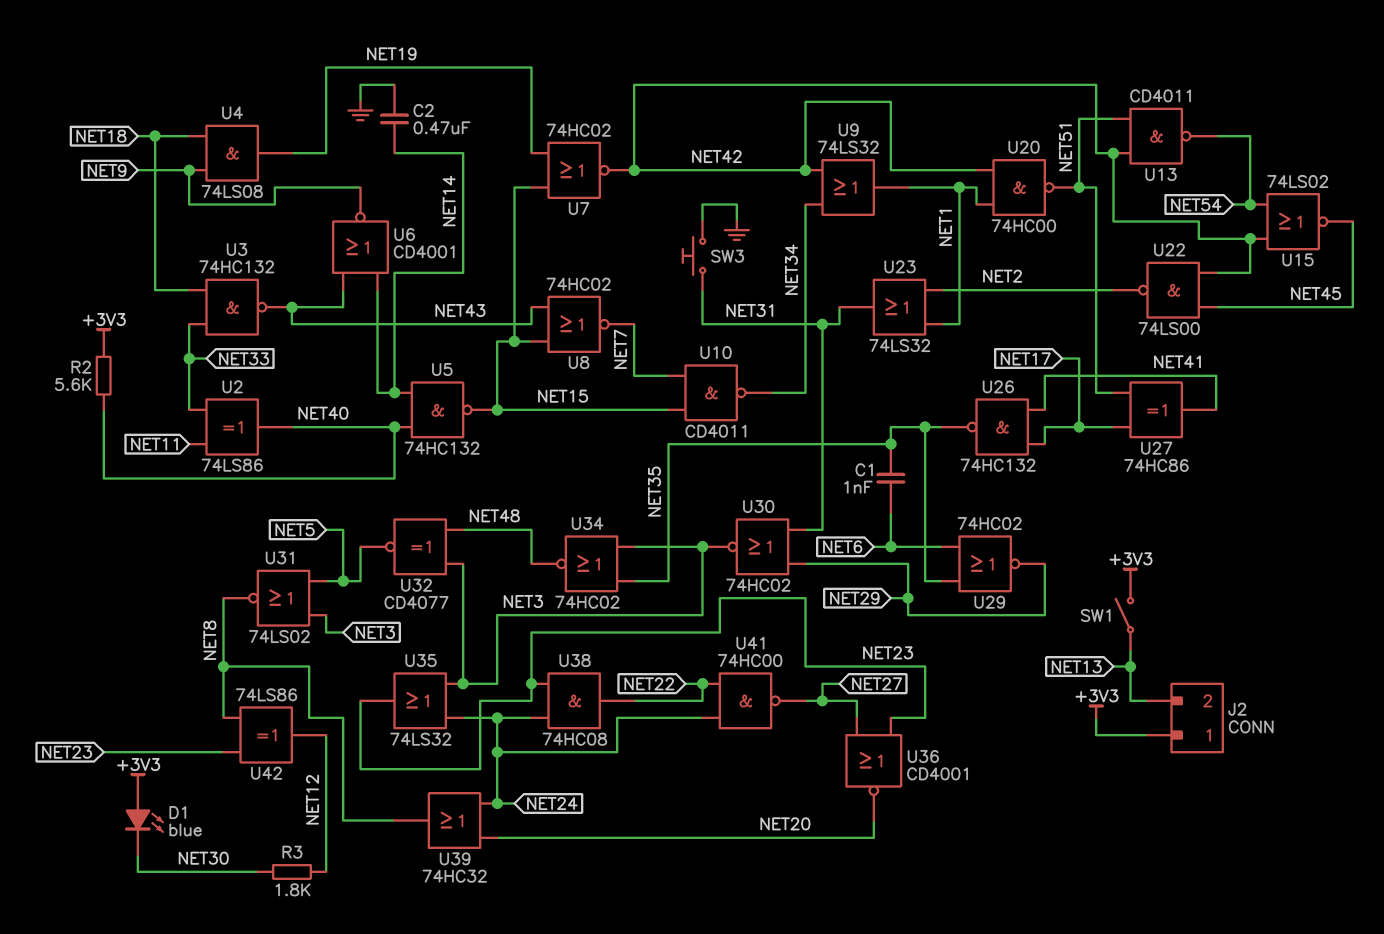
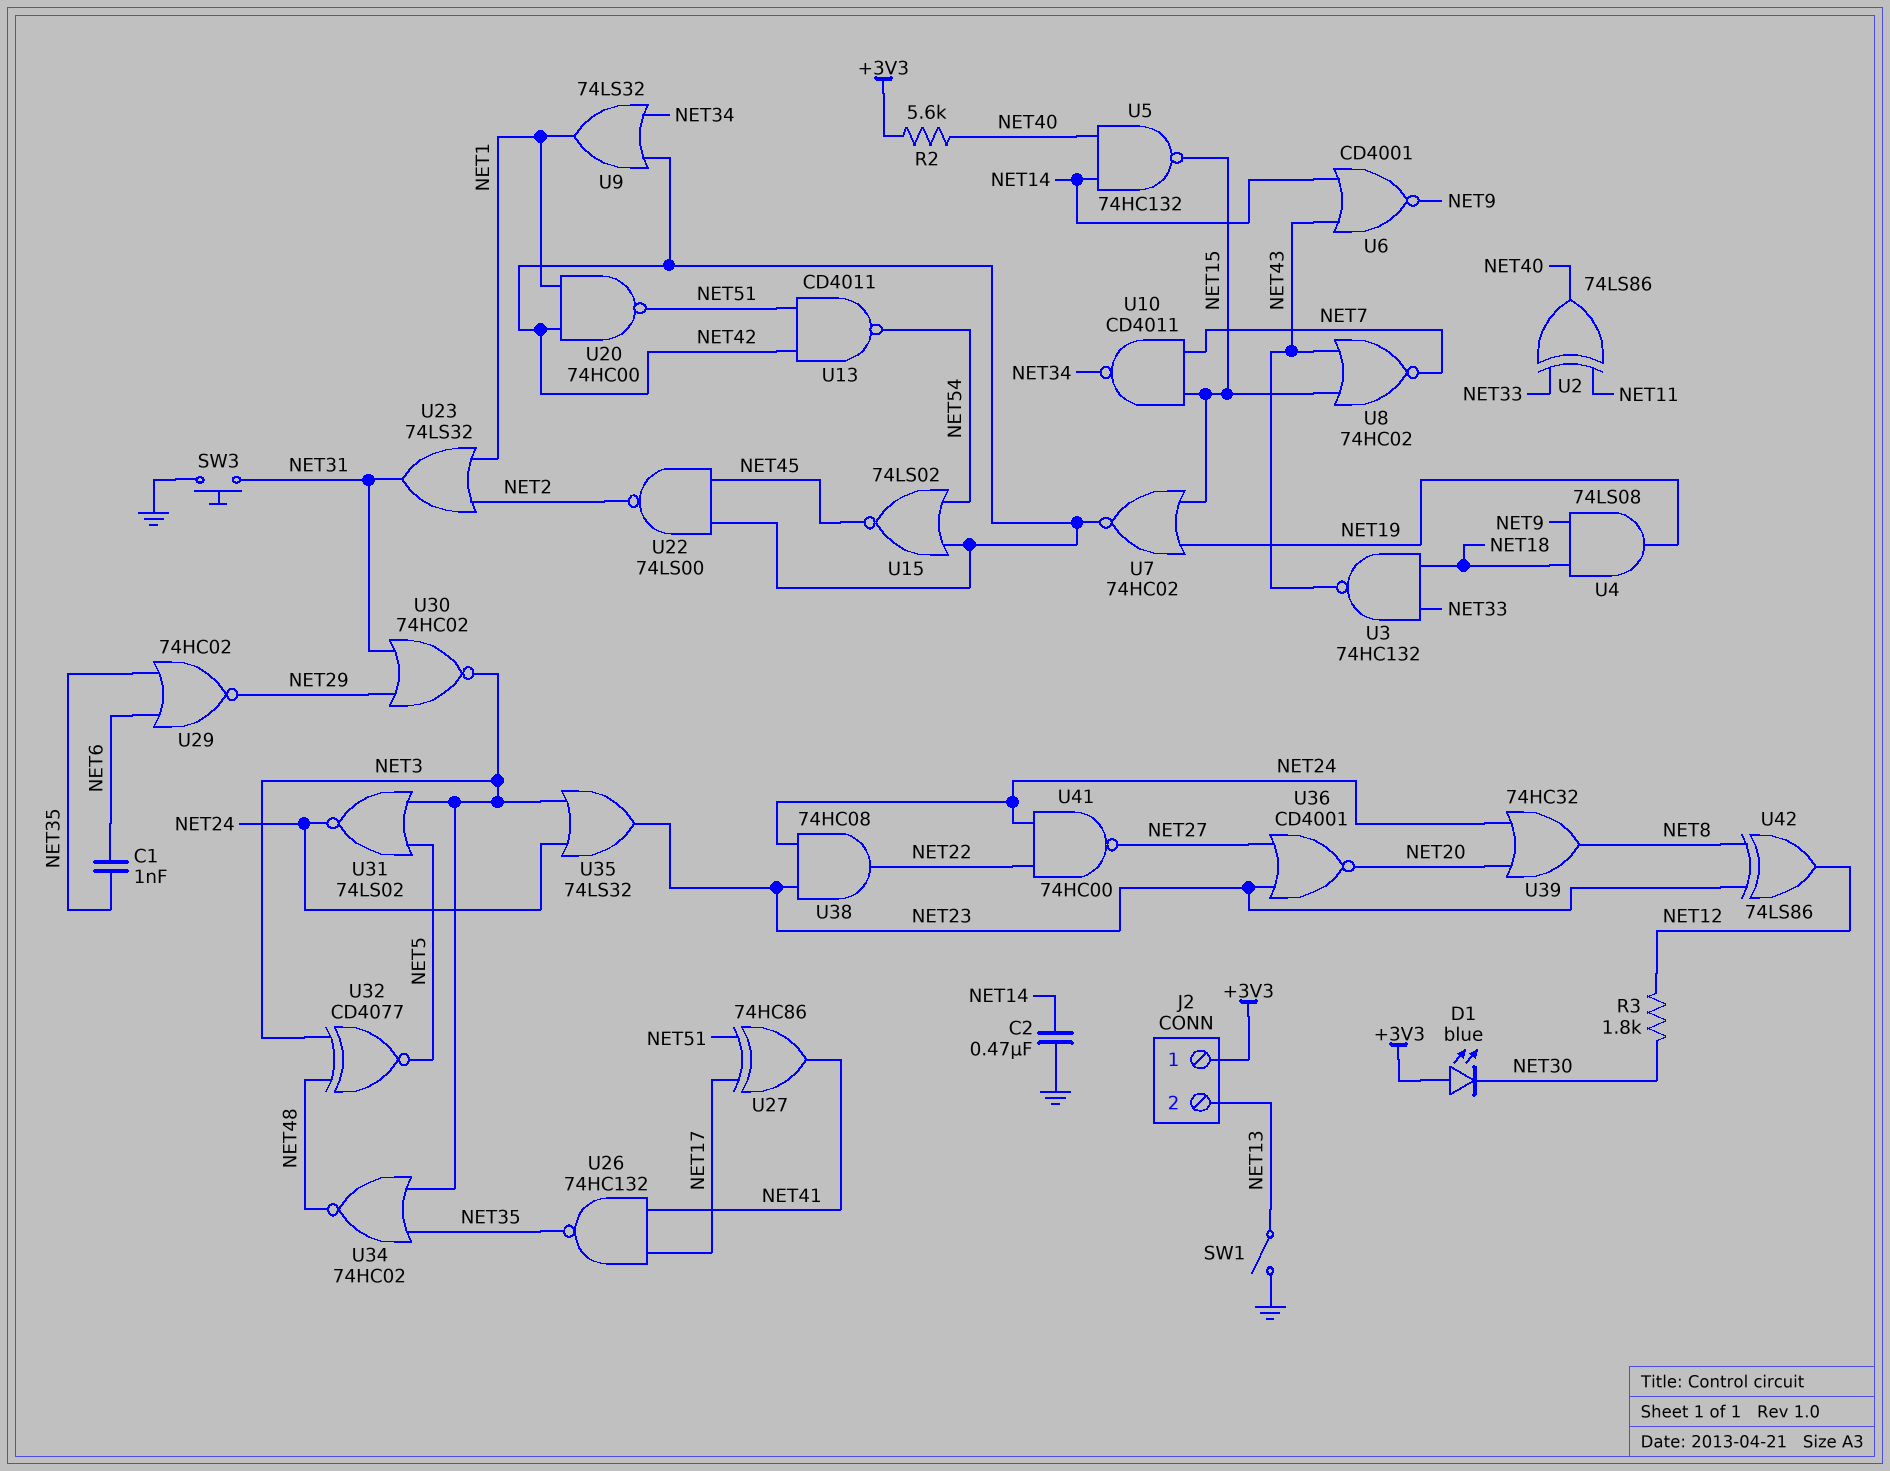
SW1: switch (+3V3, NET13) -> switch (GND, NET13)
U31: NOR 74LS02 (in NET3, in NET5, out NET8) -> NOR 74LS02 (in NET3, in NET5, out NET24)

